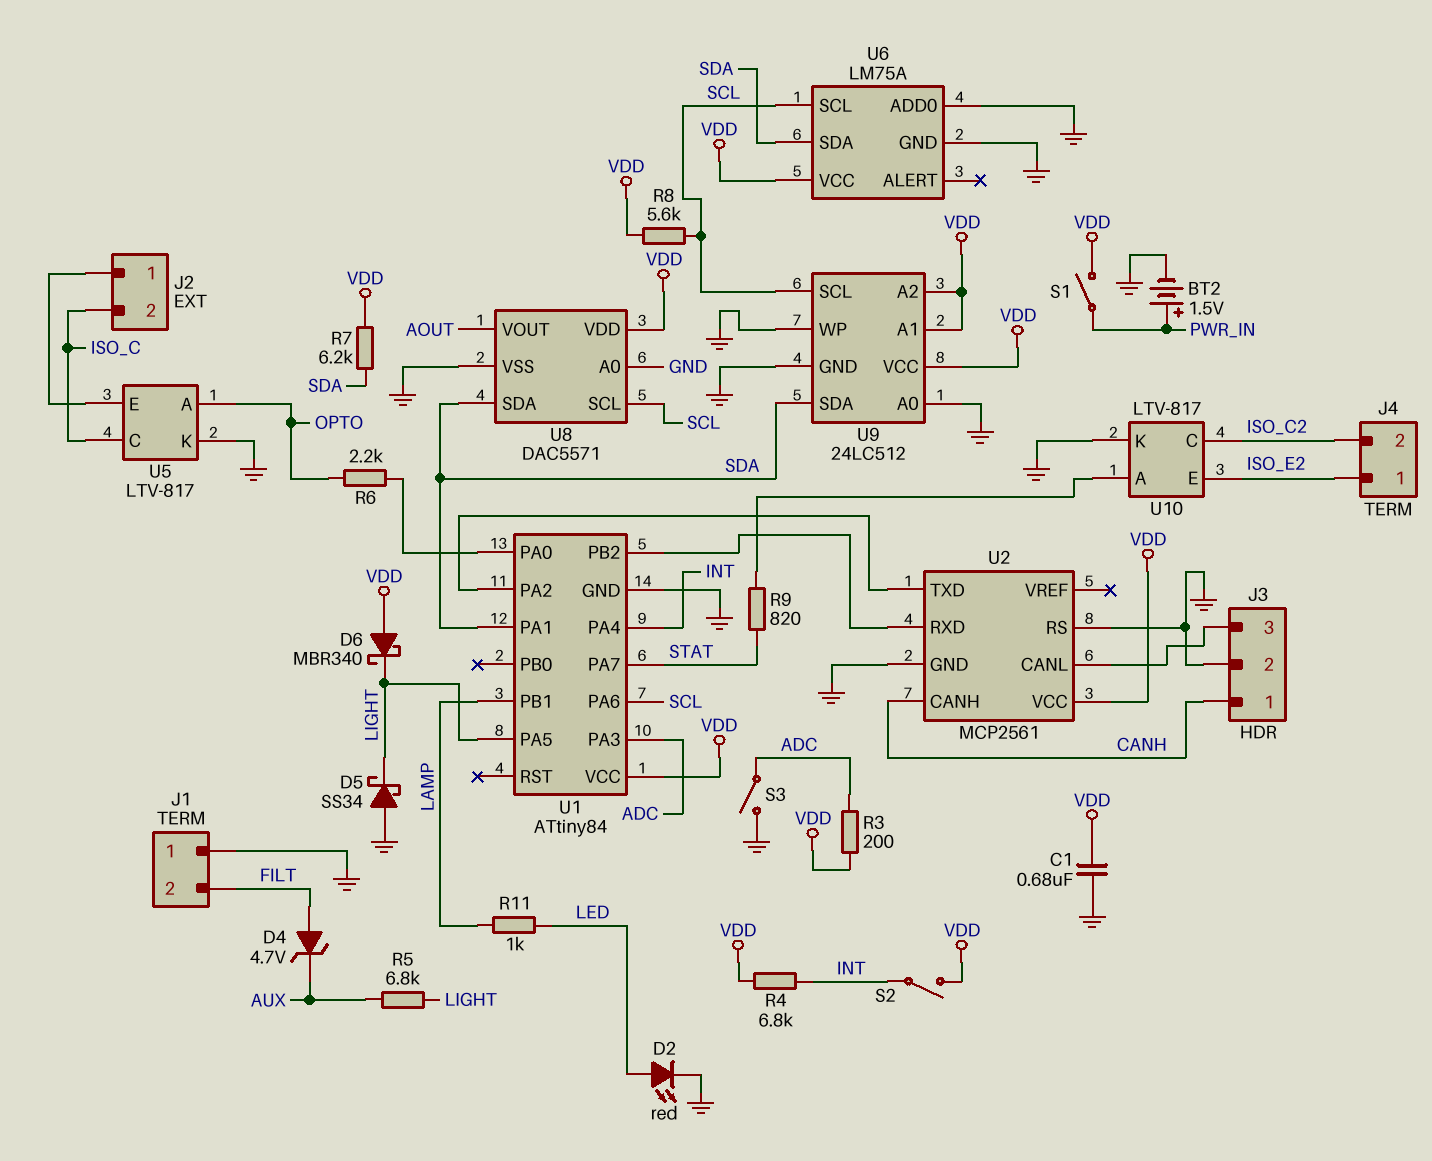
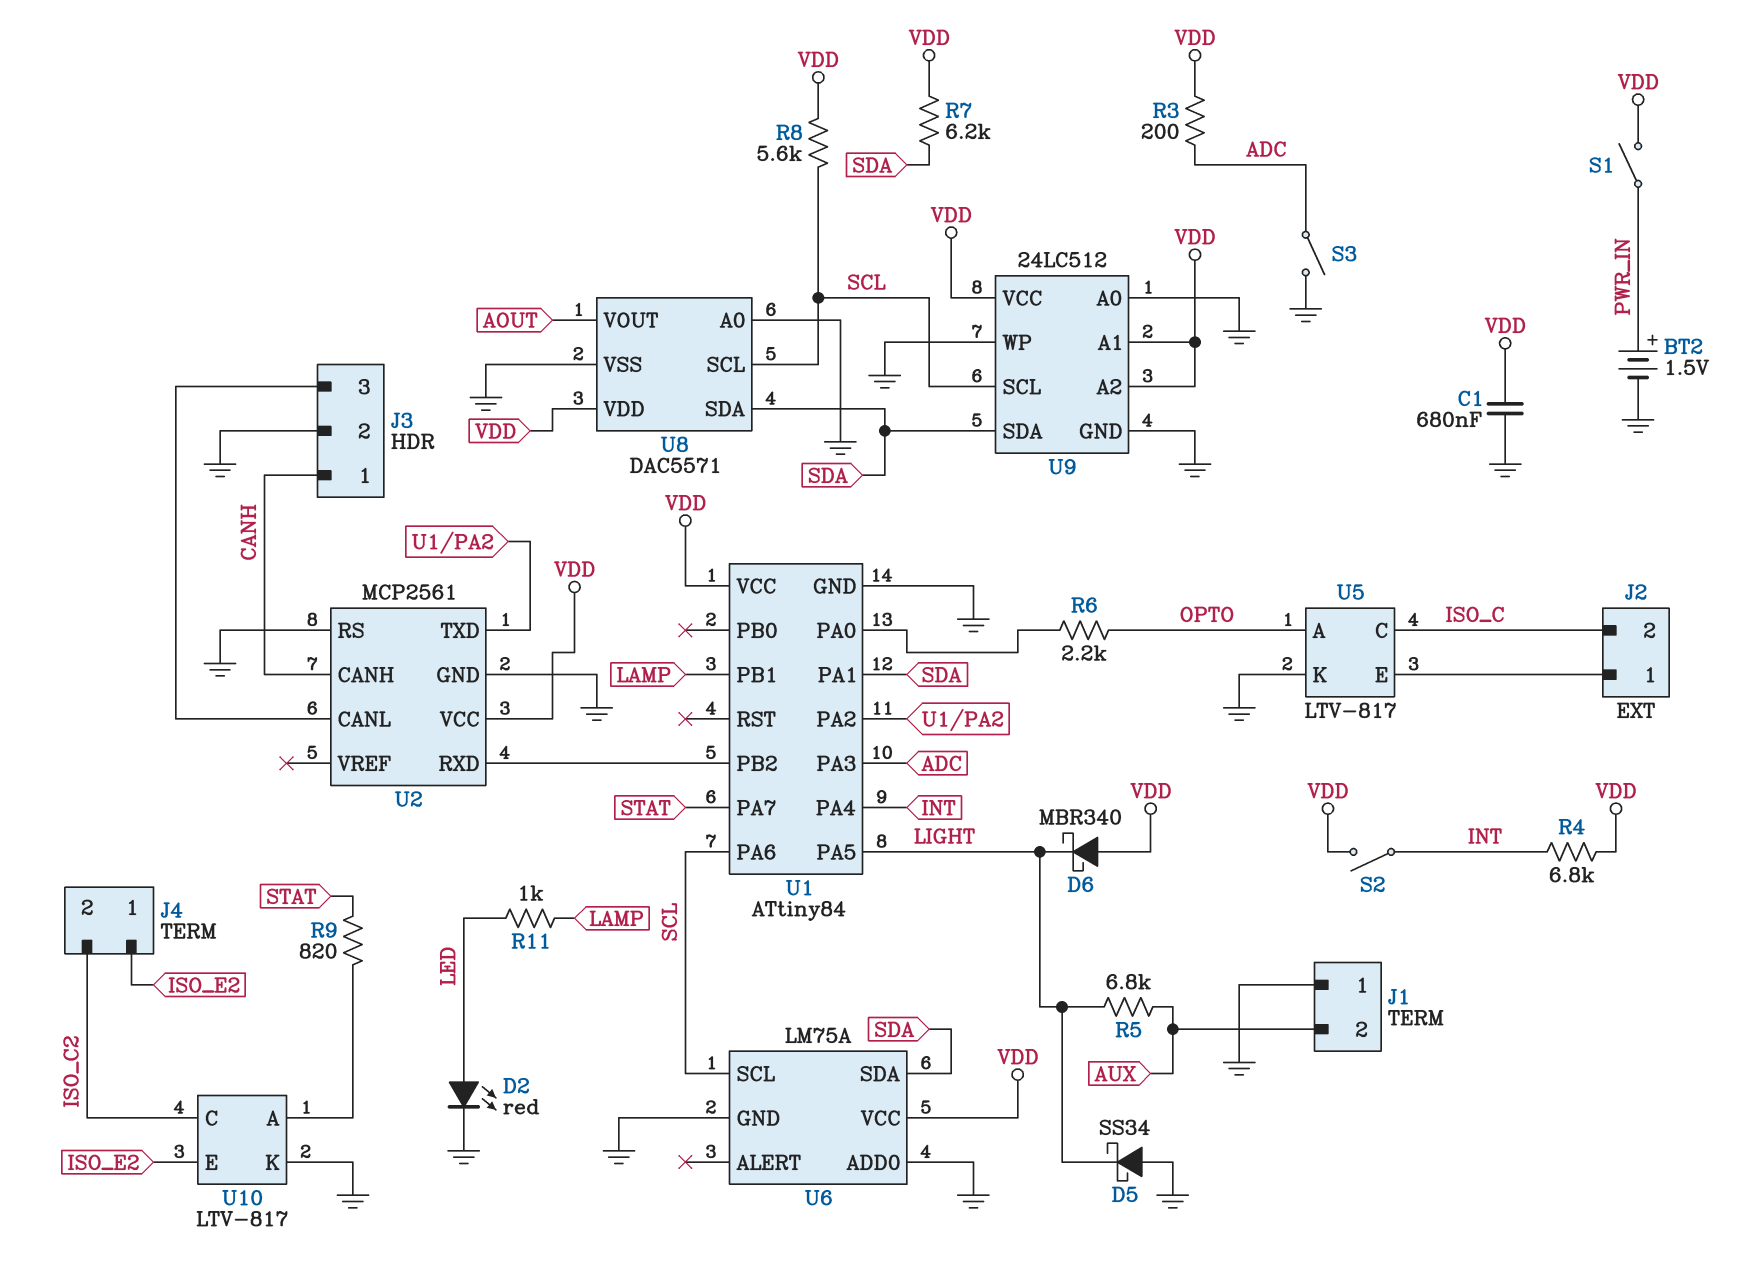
D4: zener 4.7V (A FILT, K AUX) -> none
J1 pin 2: FILT -> AUX

